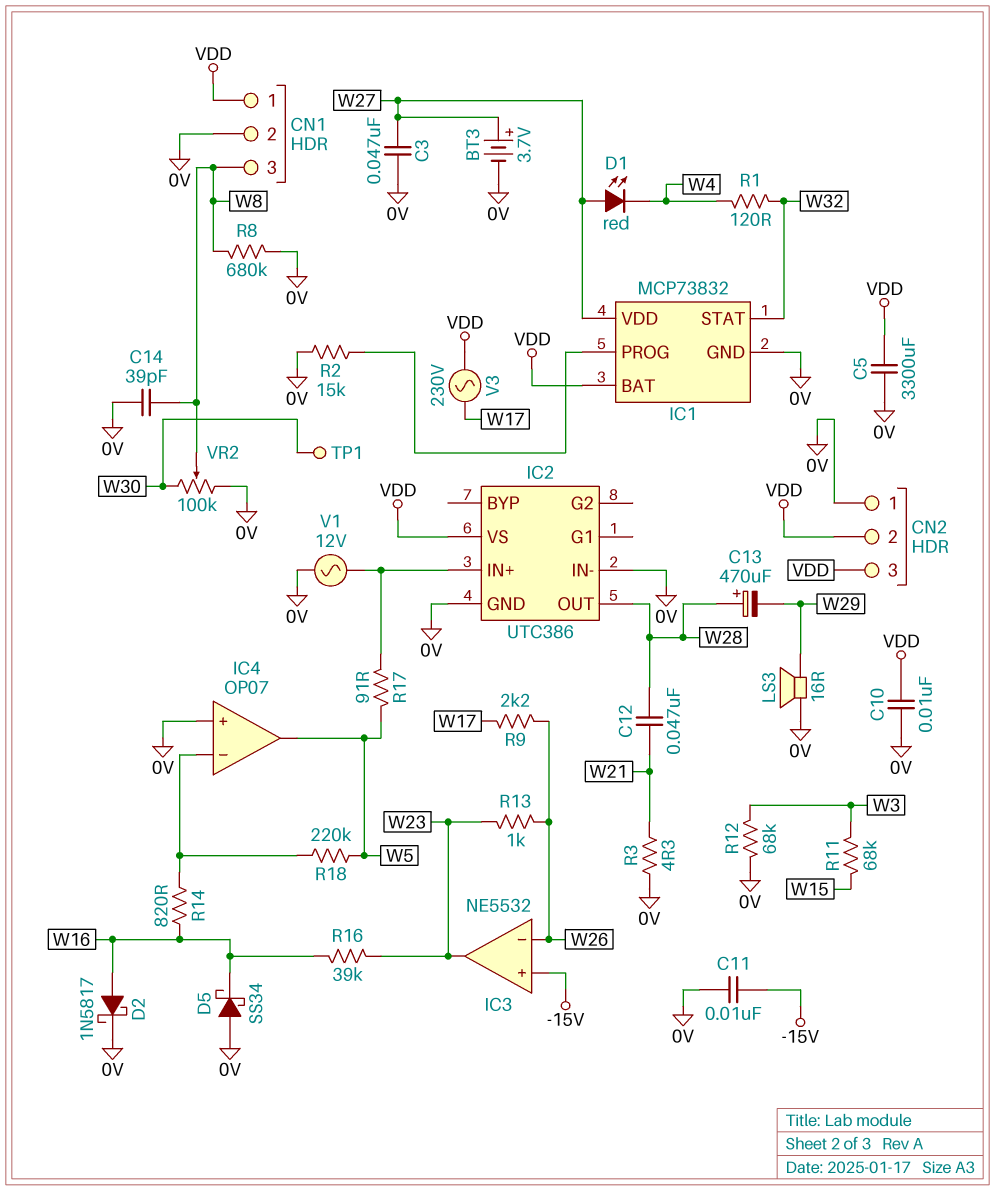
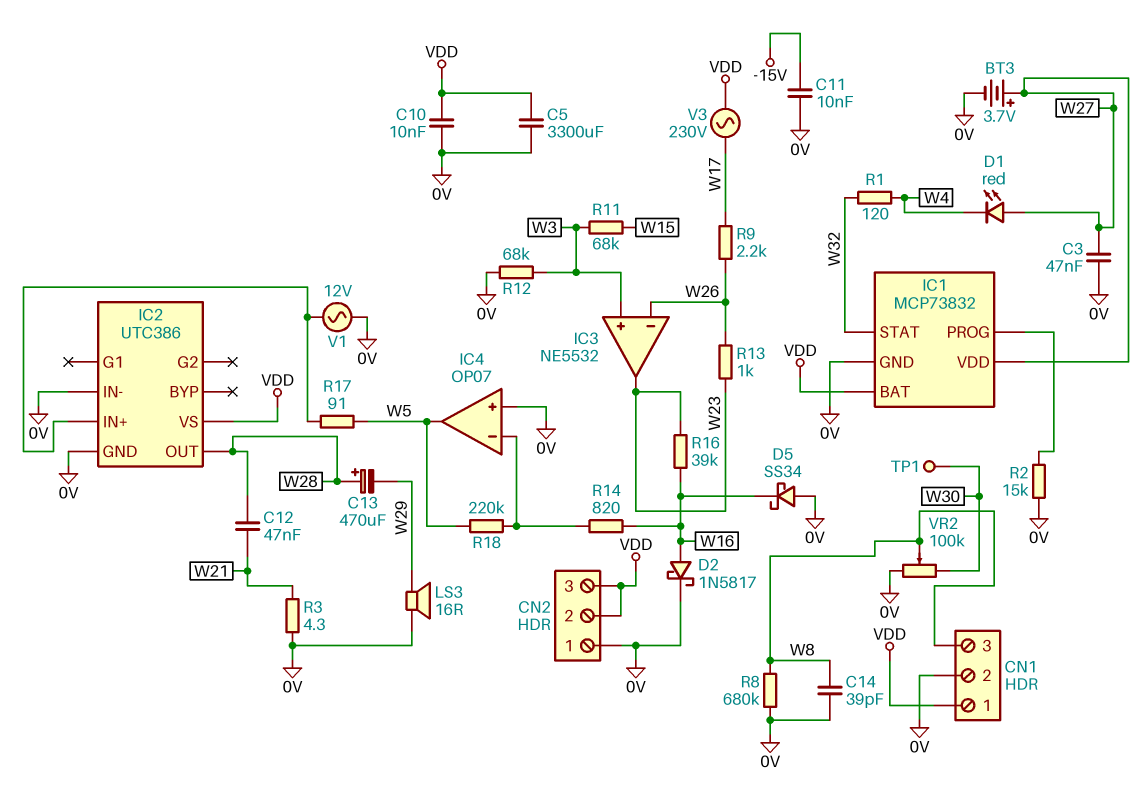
IC3 pin in+: -15V -> W3

